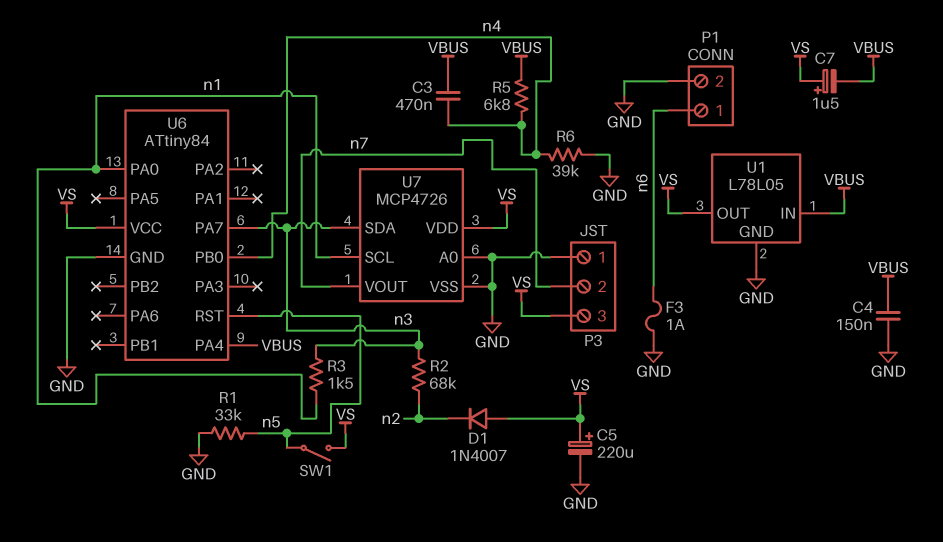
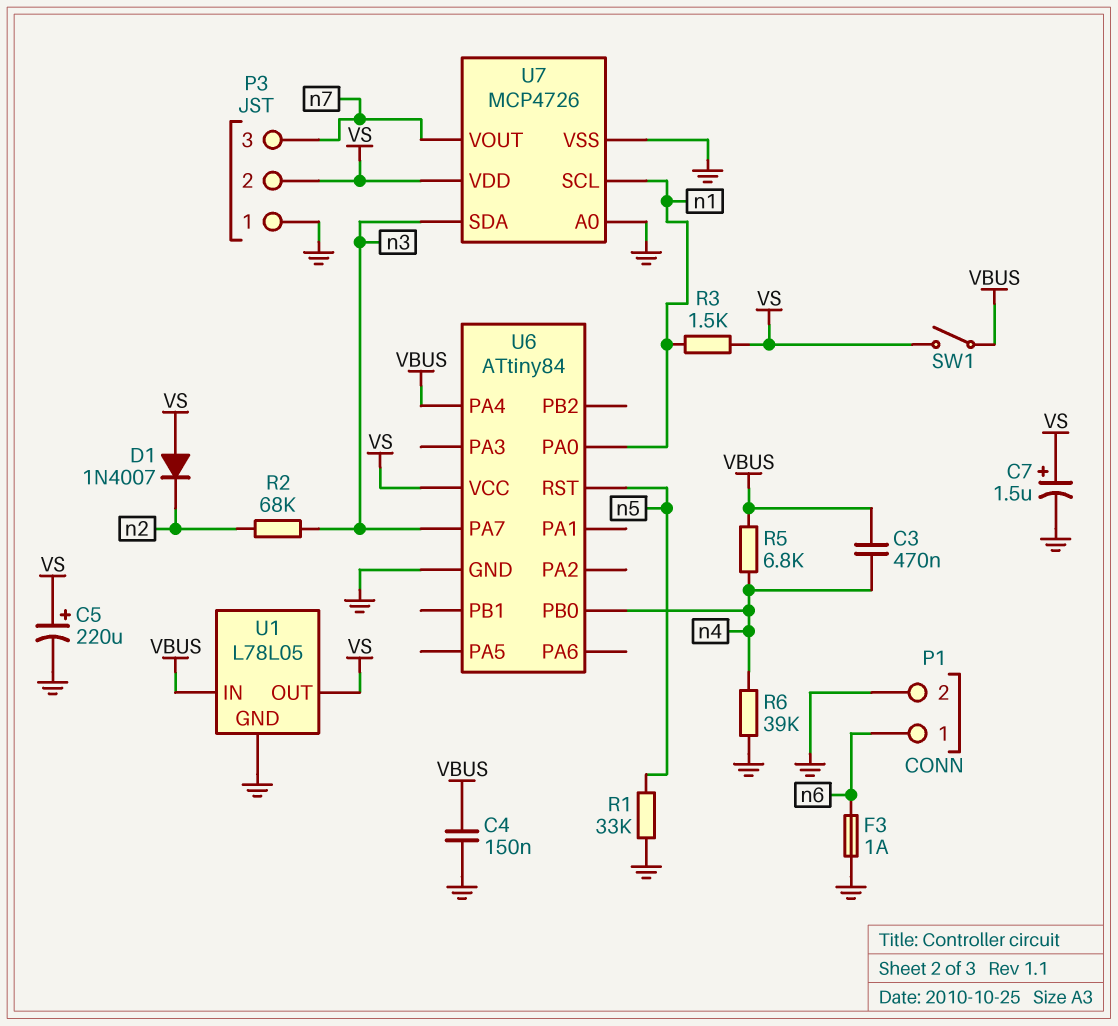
C7: 1.5uF (plus VS, minus VBUS) -> 1.5uF (plus VS, minus GND)
P3 pin 2: n7 -> VS
P3 pin 3: VS -> n7
R3: 1.5k (n1, n3) -> 1.5k (VS, n1)
SW1: switch (VS, n5) -> switch (VBUS, VS)

